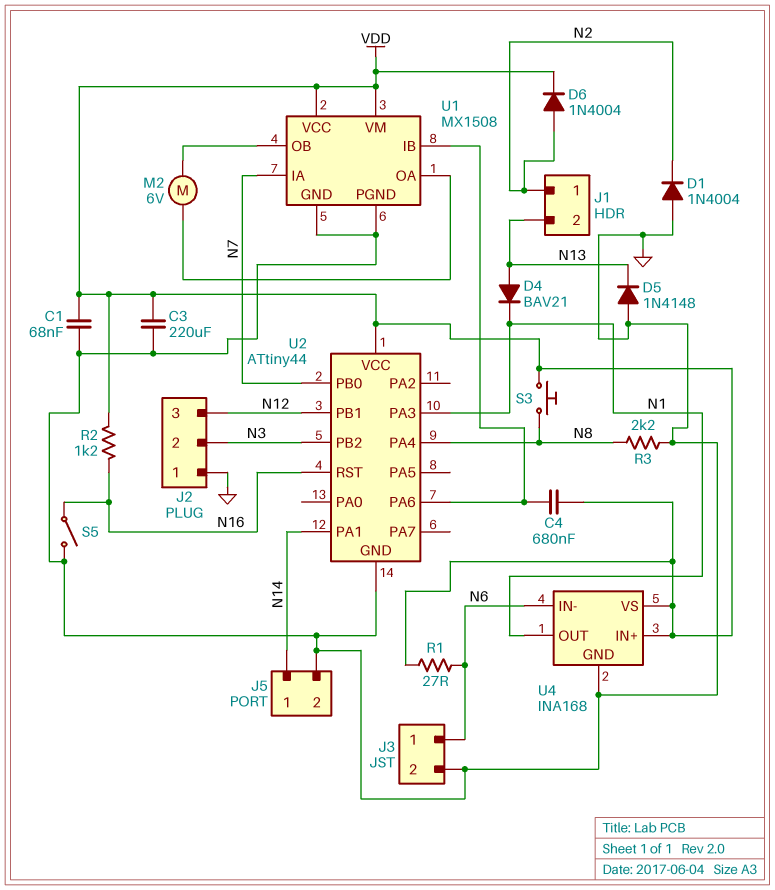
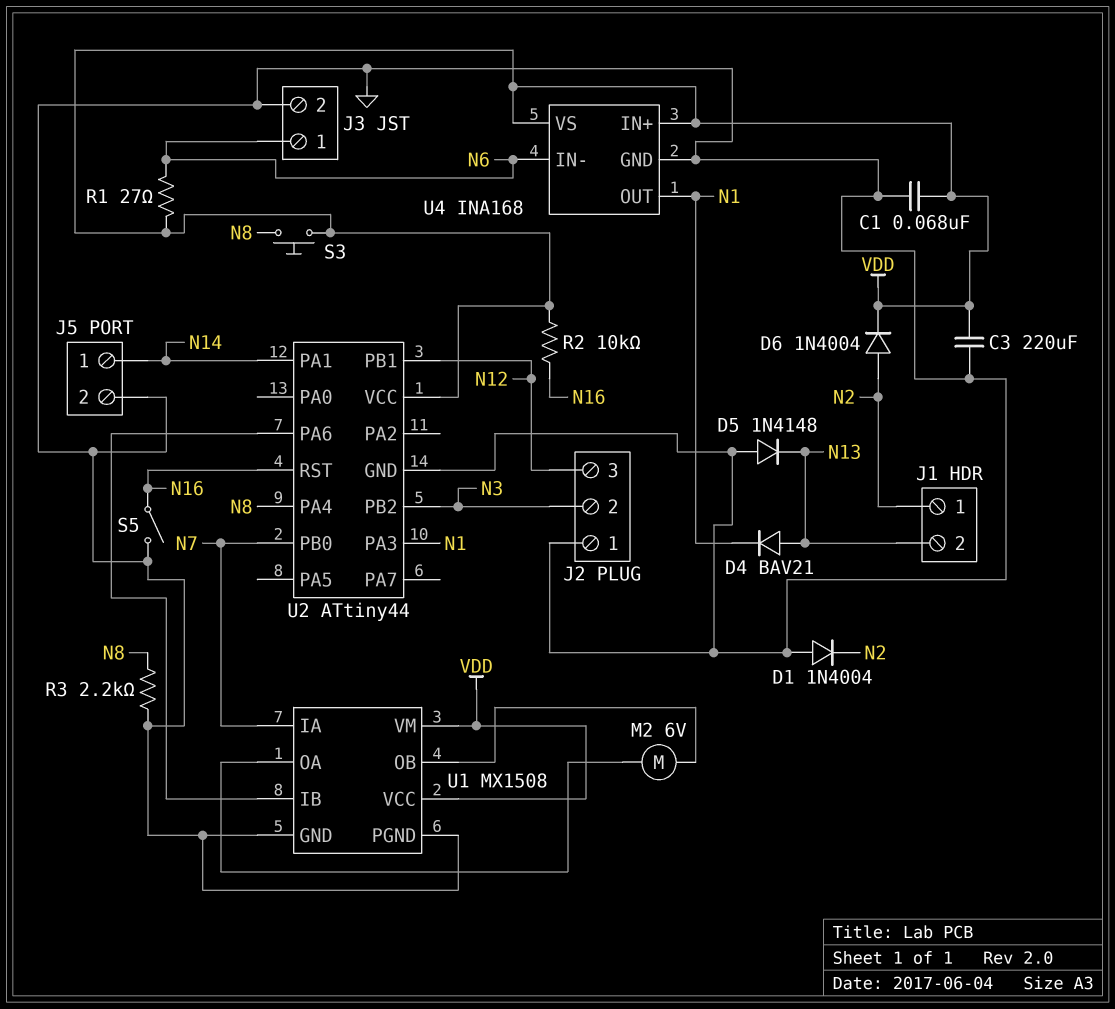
C4: 680nF (U1/IB, VDD) -> none
R2: 1.2k (N16, VDD) -> 10k (N16, VDD)

